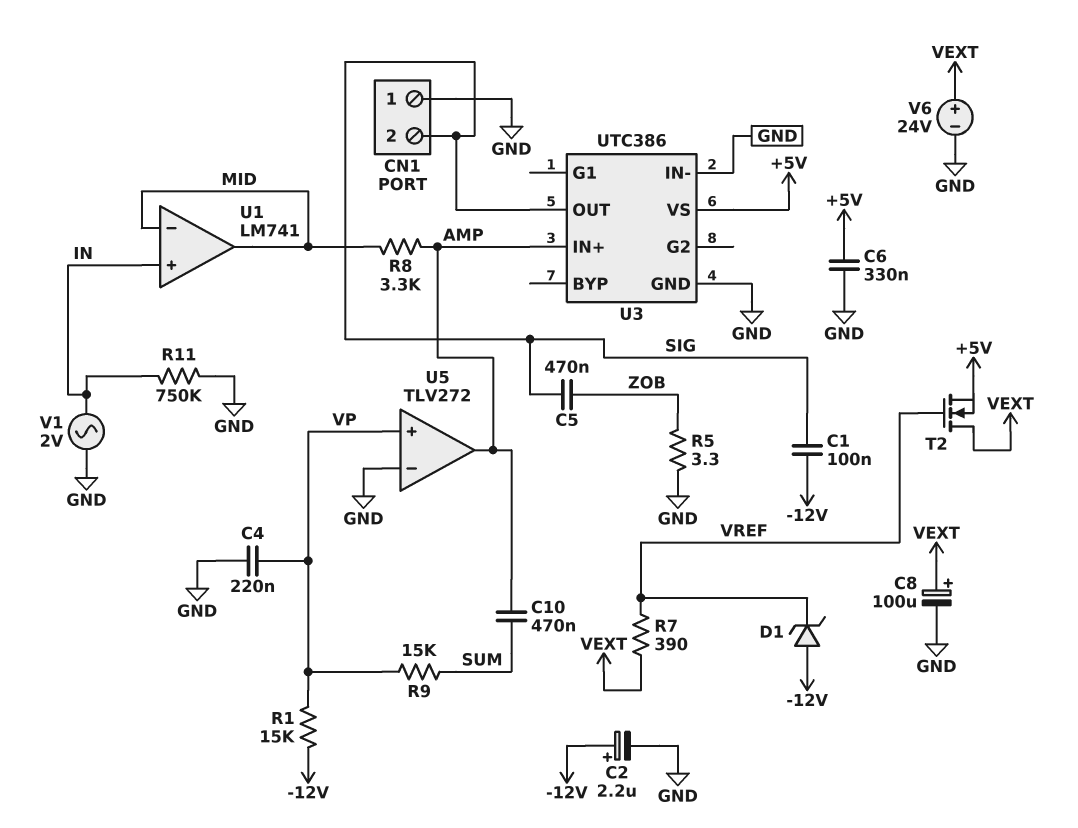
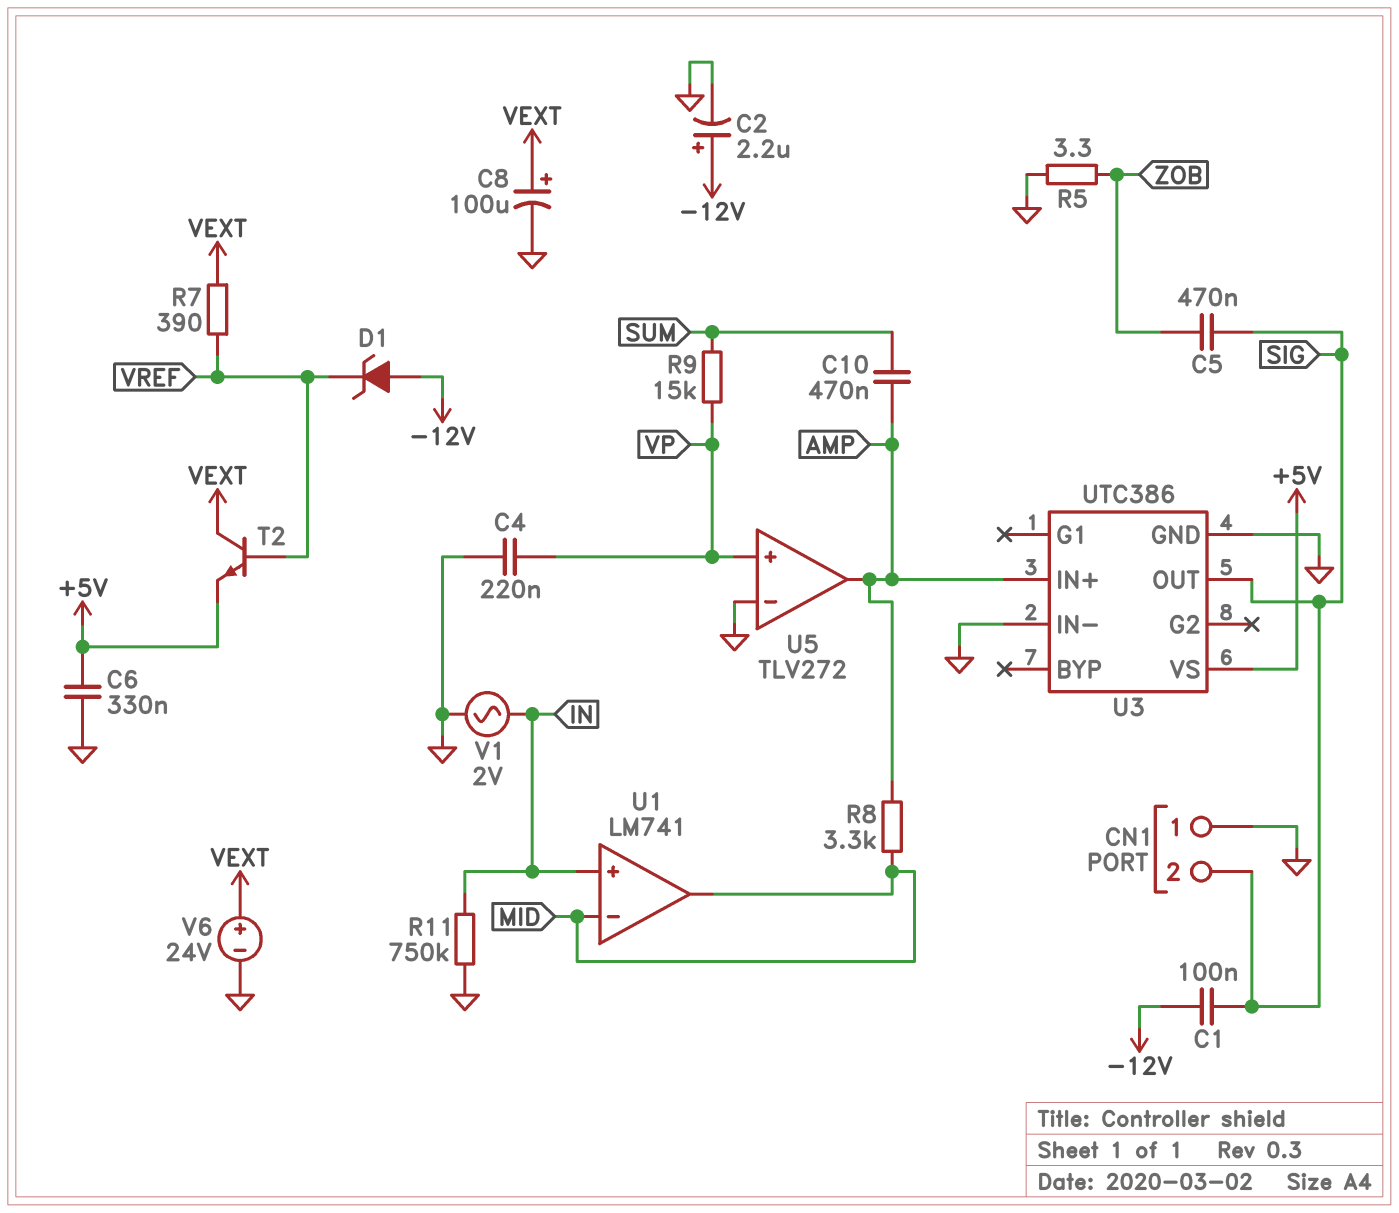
R1: 15k (-12V, VP) -> none
T2: NMOS (G VREF, D VEXT, S +5V) -> NPN (B VREF, C VEXT, E +5V)

